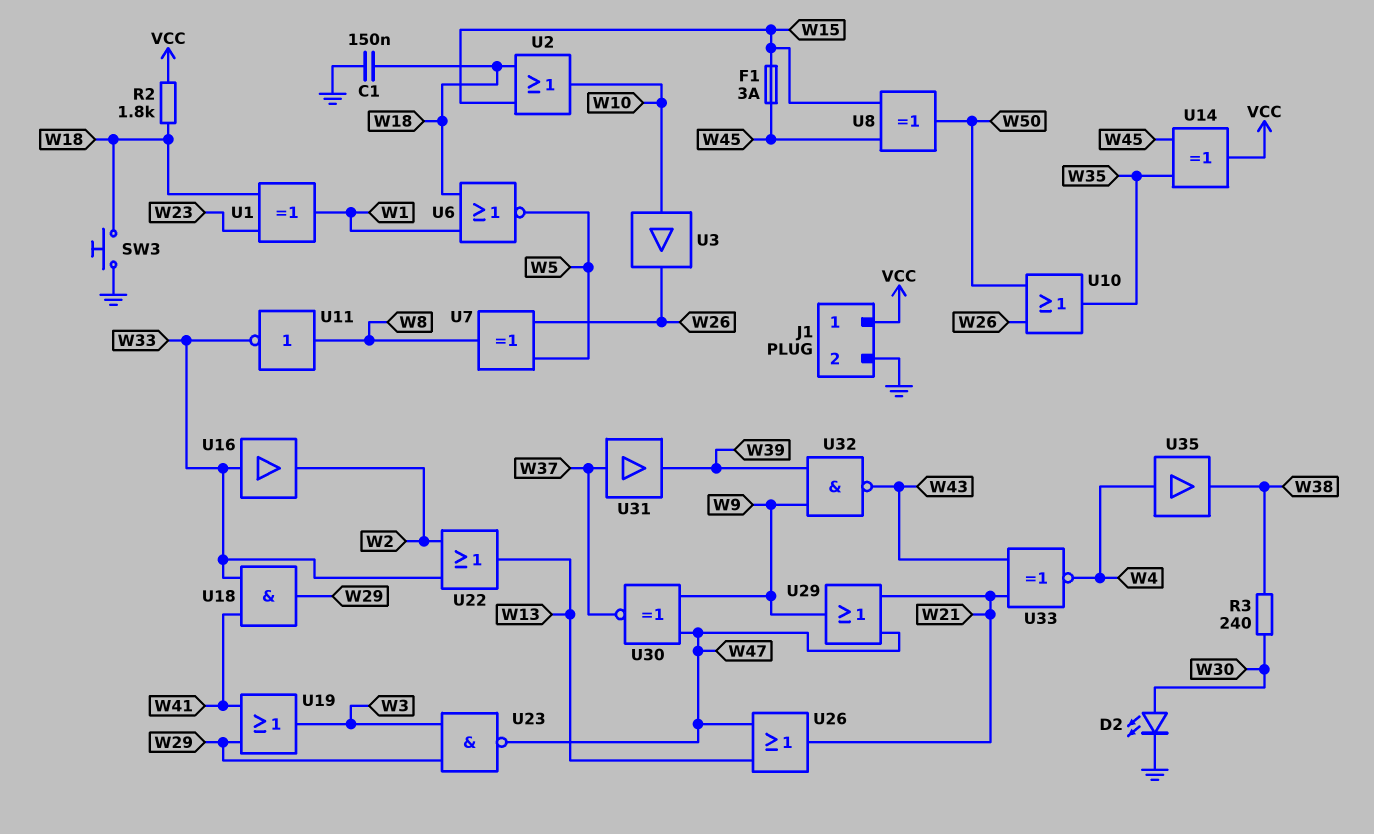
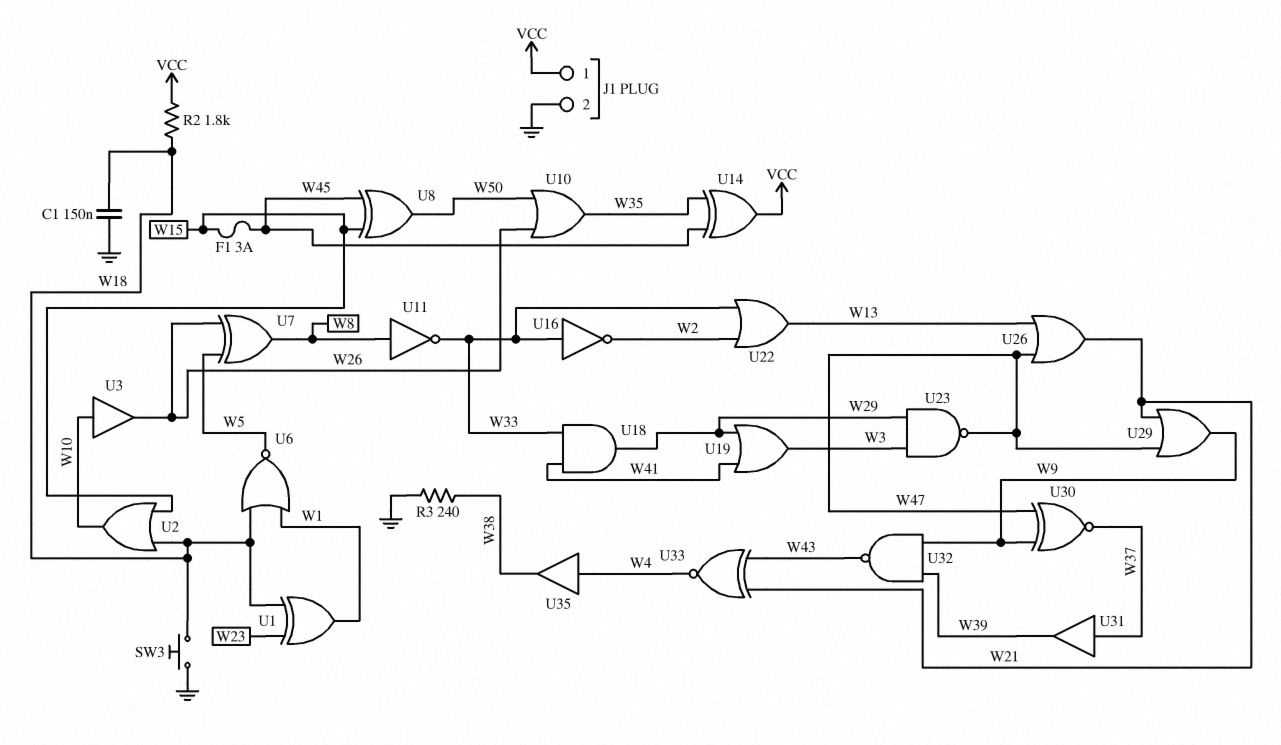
D2: LED (A W30, K GND) -> none
R3: 240 (W30, W38) -> 240 (GND, W38)
U16: buffer (in W33, out W2) -> NOT (in W33, out W2)

